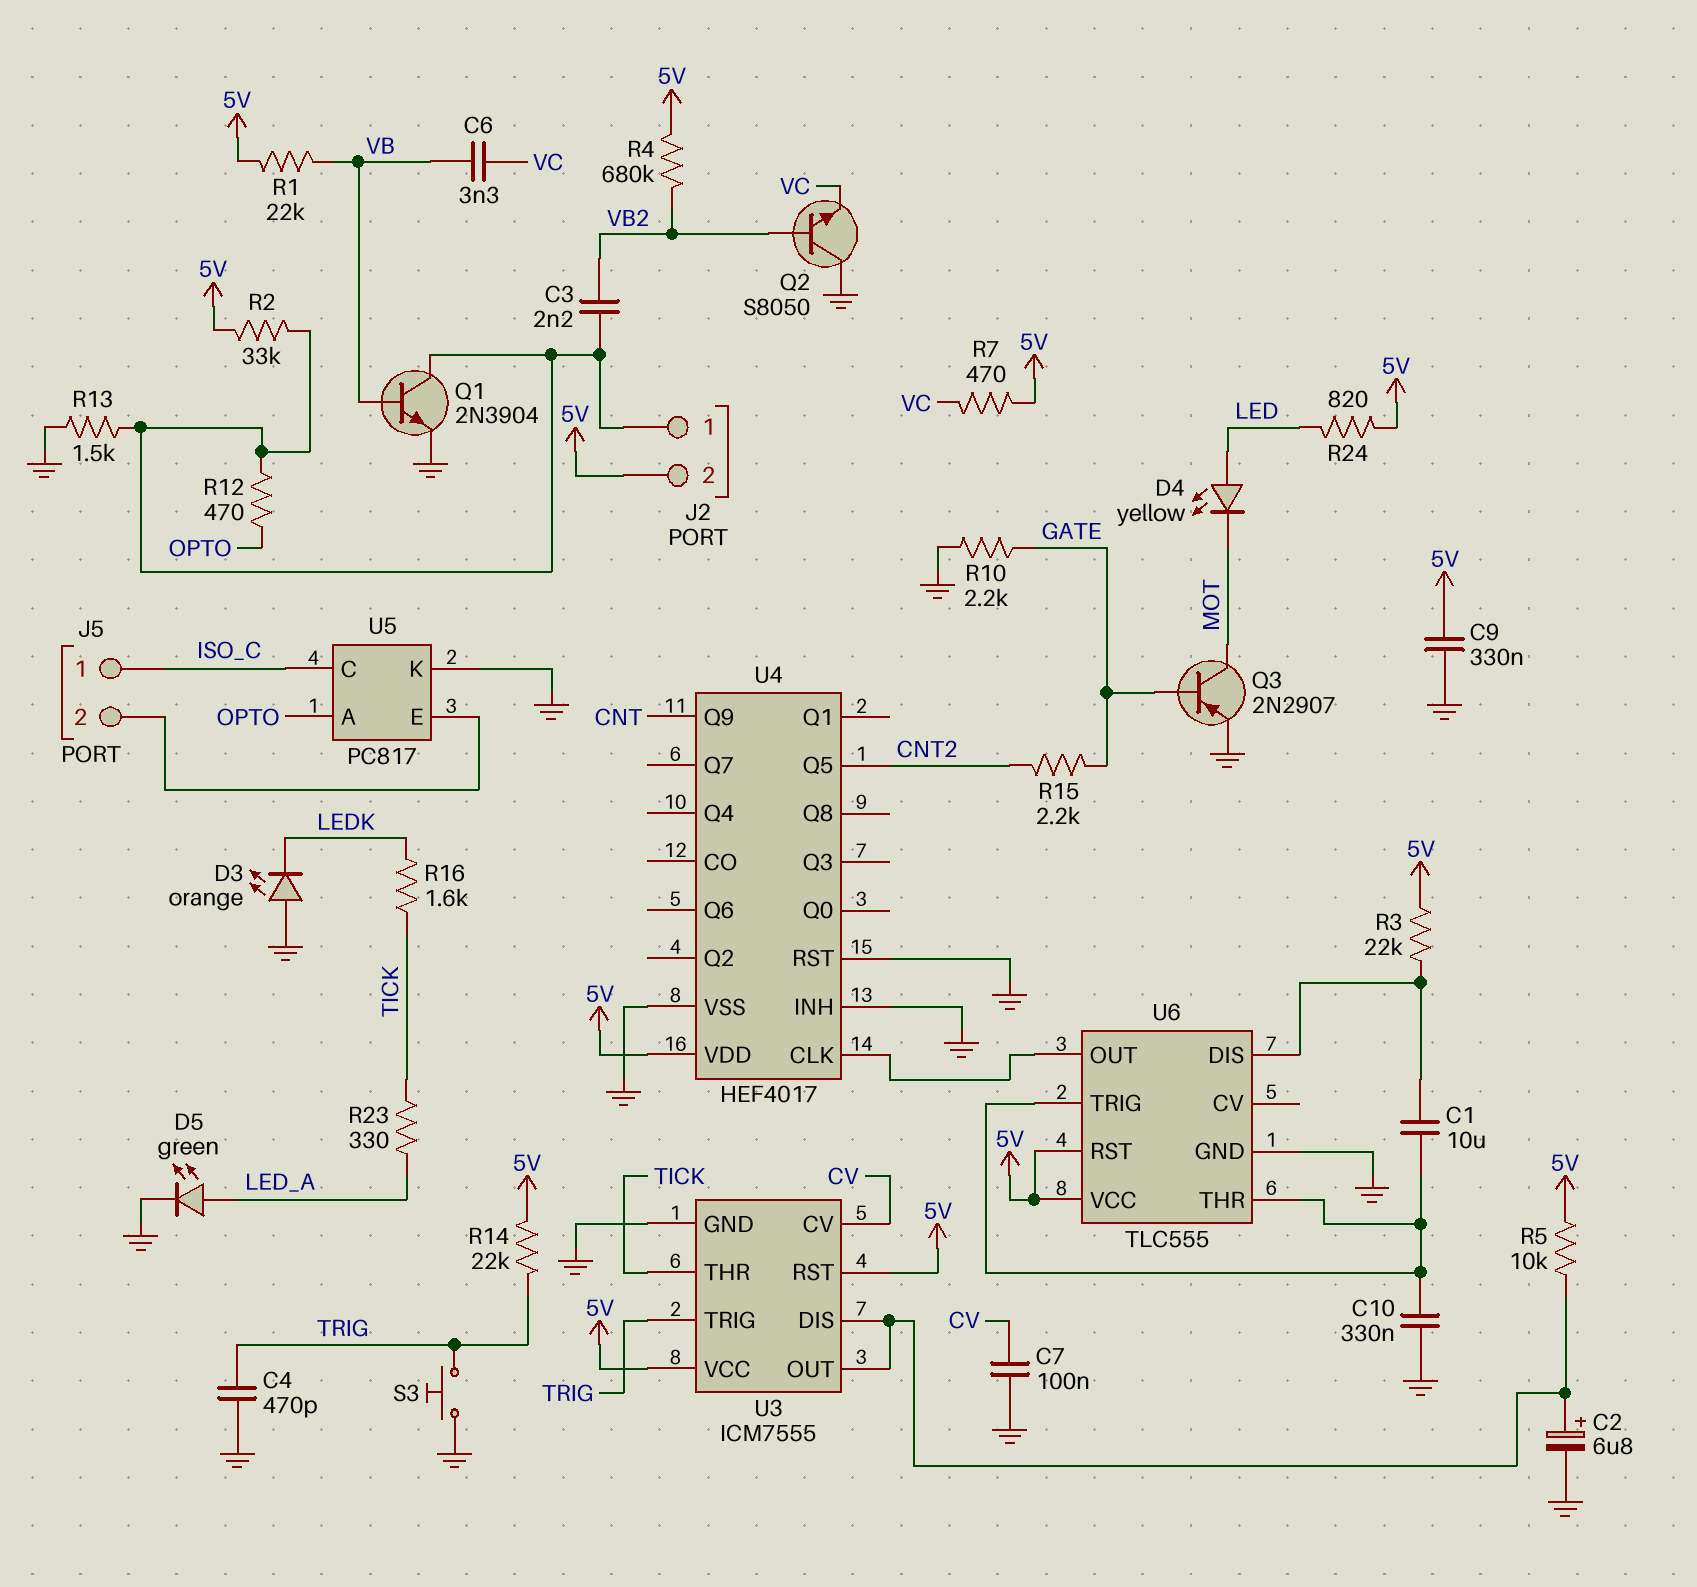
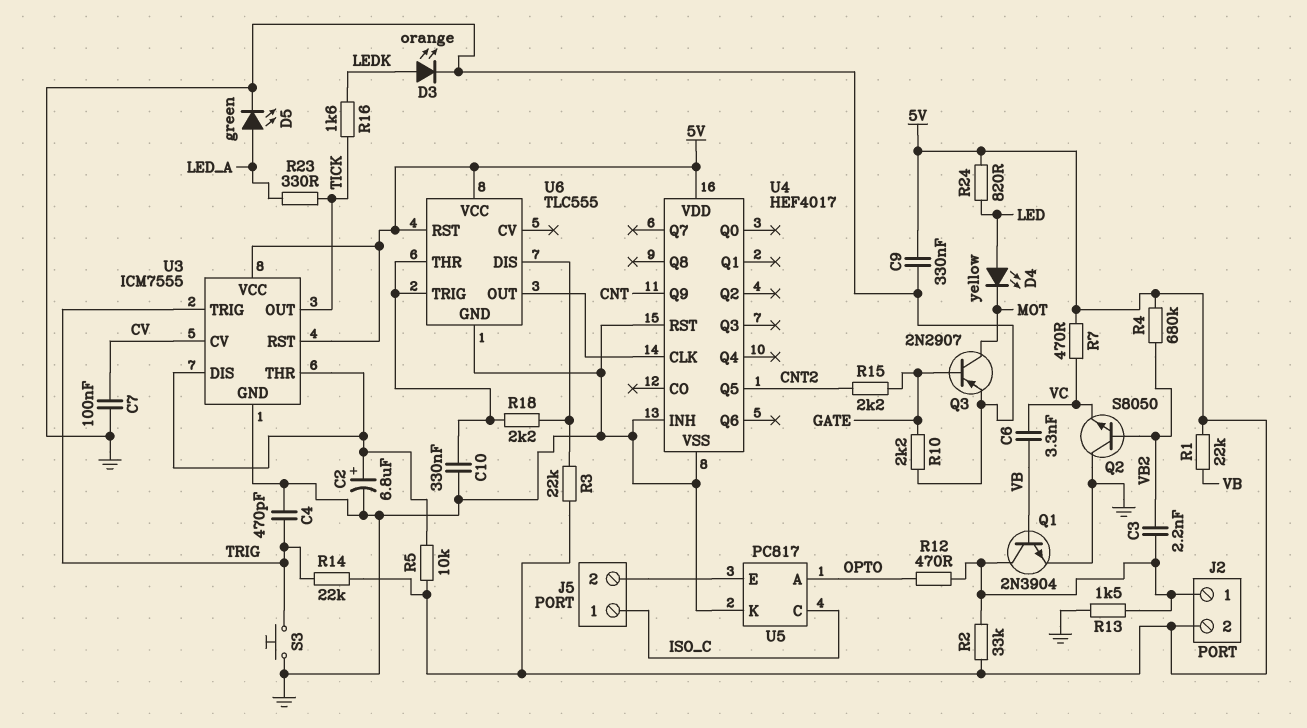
C1: 10uF (U6/DIS, U6/THR) -> none
D3: LED orange (A GND, K LEDK) -> LED orange (A LEDK, K GND)
R18: none -> 2.2k (U6/DIS, U6/THR)
U3 pin OUT: U3/DIS -> TICK
U3 pin THR: TICK -> U3/DIS

